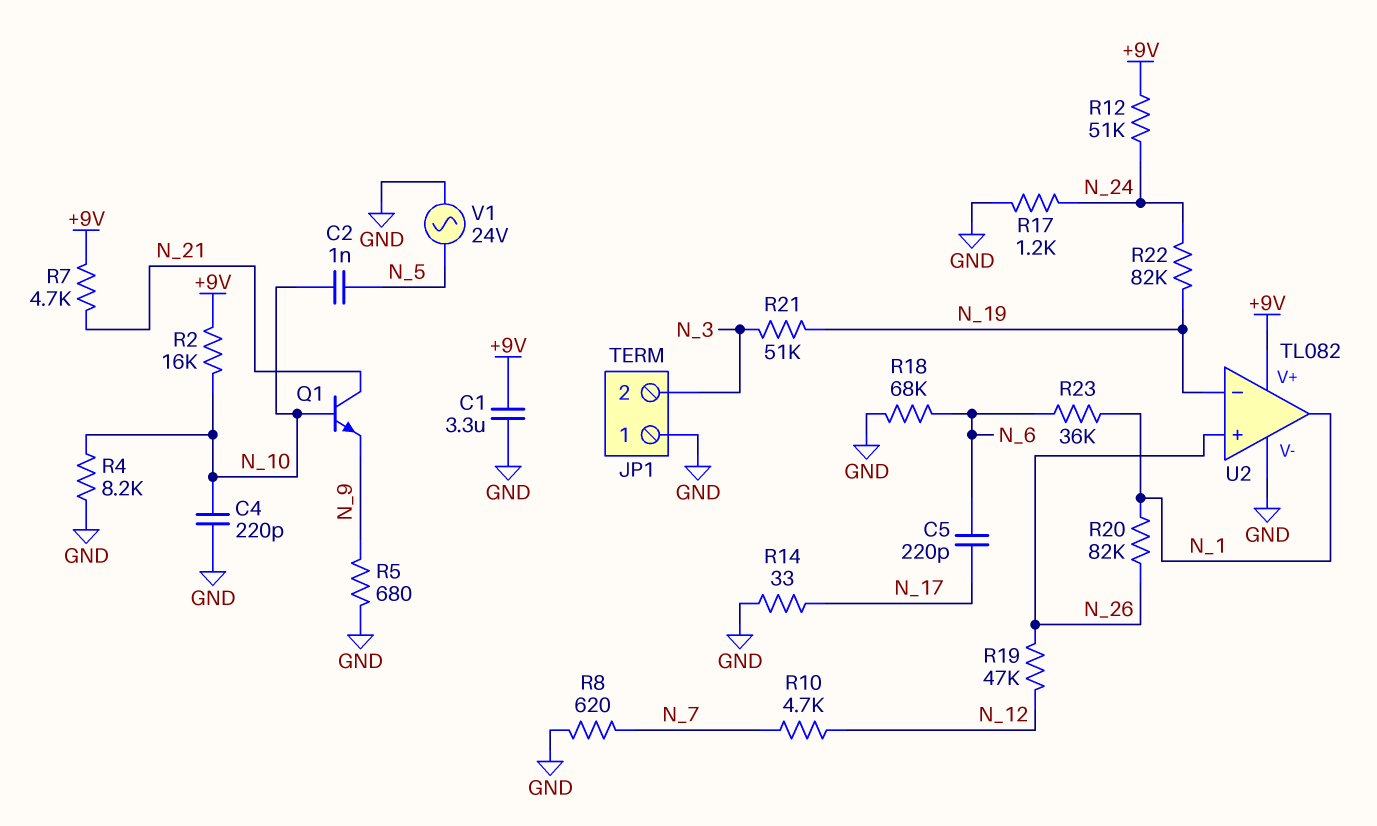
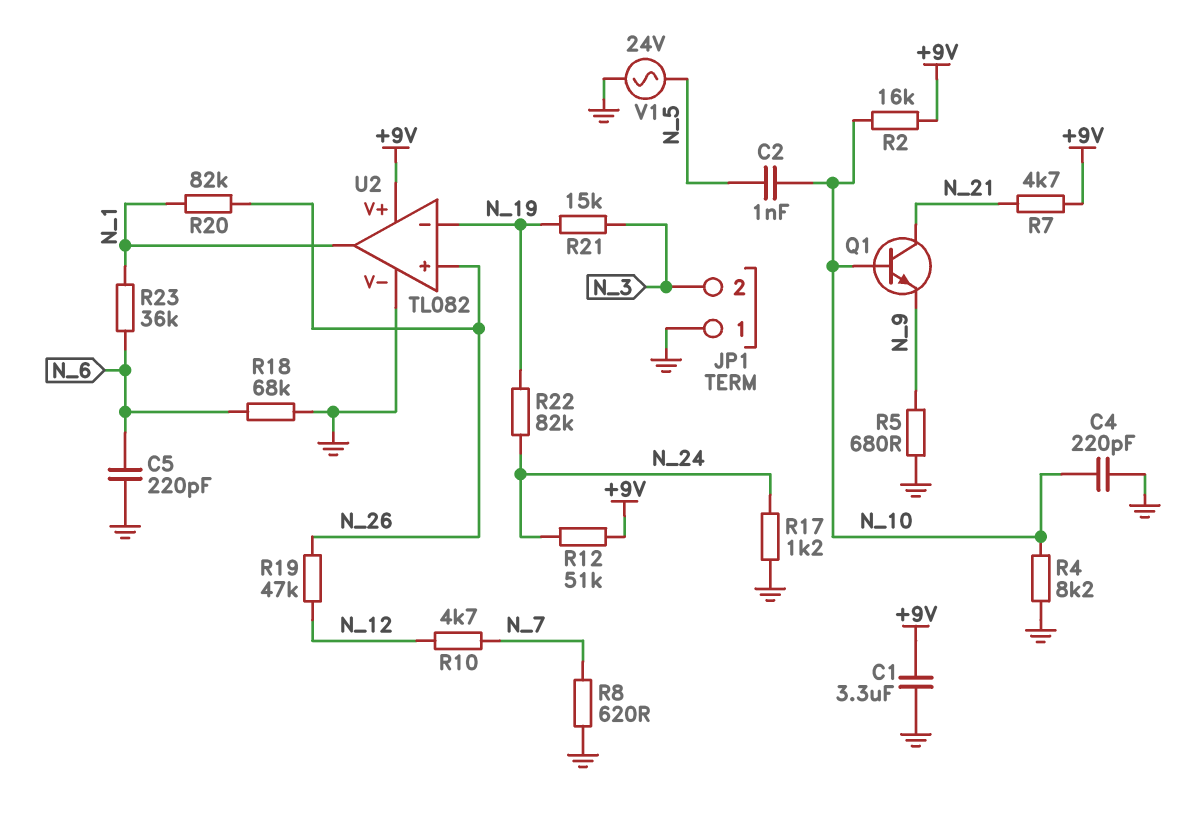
C5: 220pF (N_6, N_17) -> 220pF (GND, N_6)
R14: 33 (GND, N_17) -> none
R21: 51k (N_3, N_19) -> 15k (N_3, N_19)

